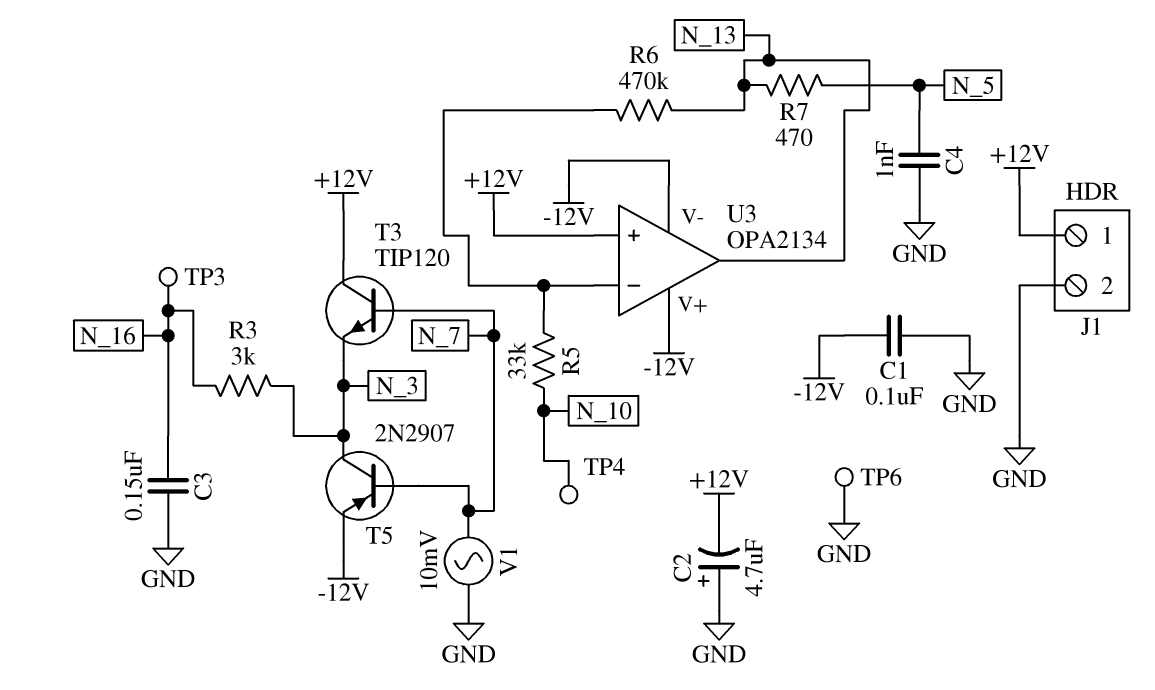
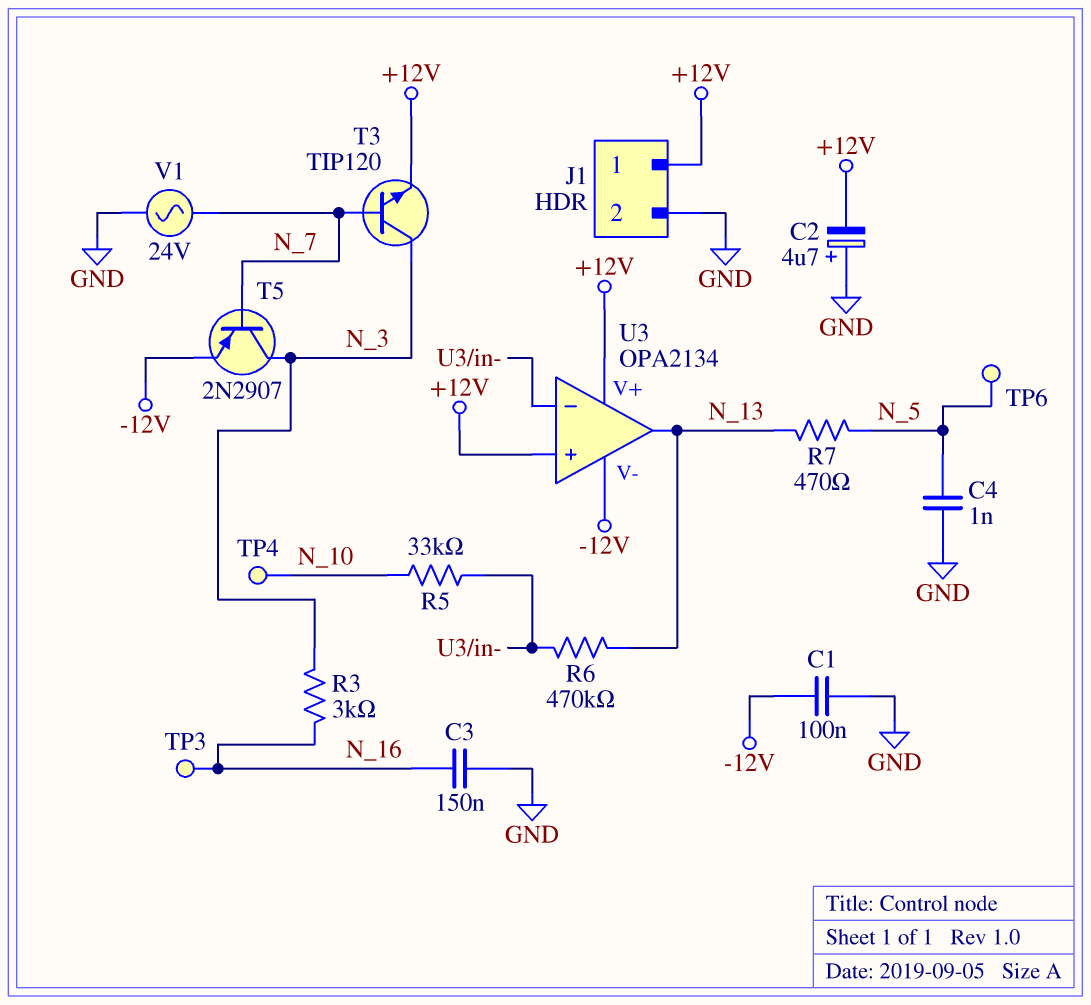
T3: NPN TIP120 (B N_7, C +12V, E N_3) -> NPN TIP120 (B N_7, C N_3, E +12V)
TP6: test point (GND) -> test point (N_5)
U3 pin V+: -12V -> +12V
V1: AC 10mV (GND, N_7) -> AC 24V (GND, N_7)

